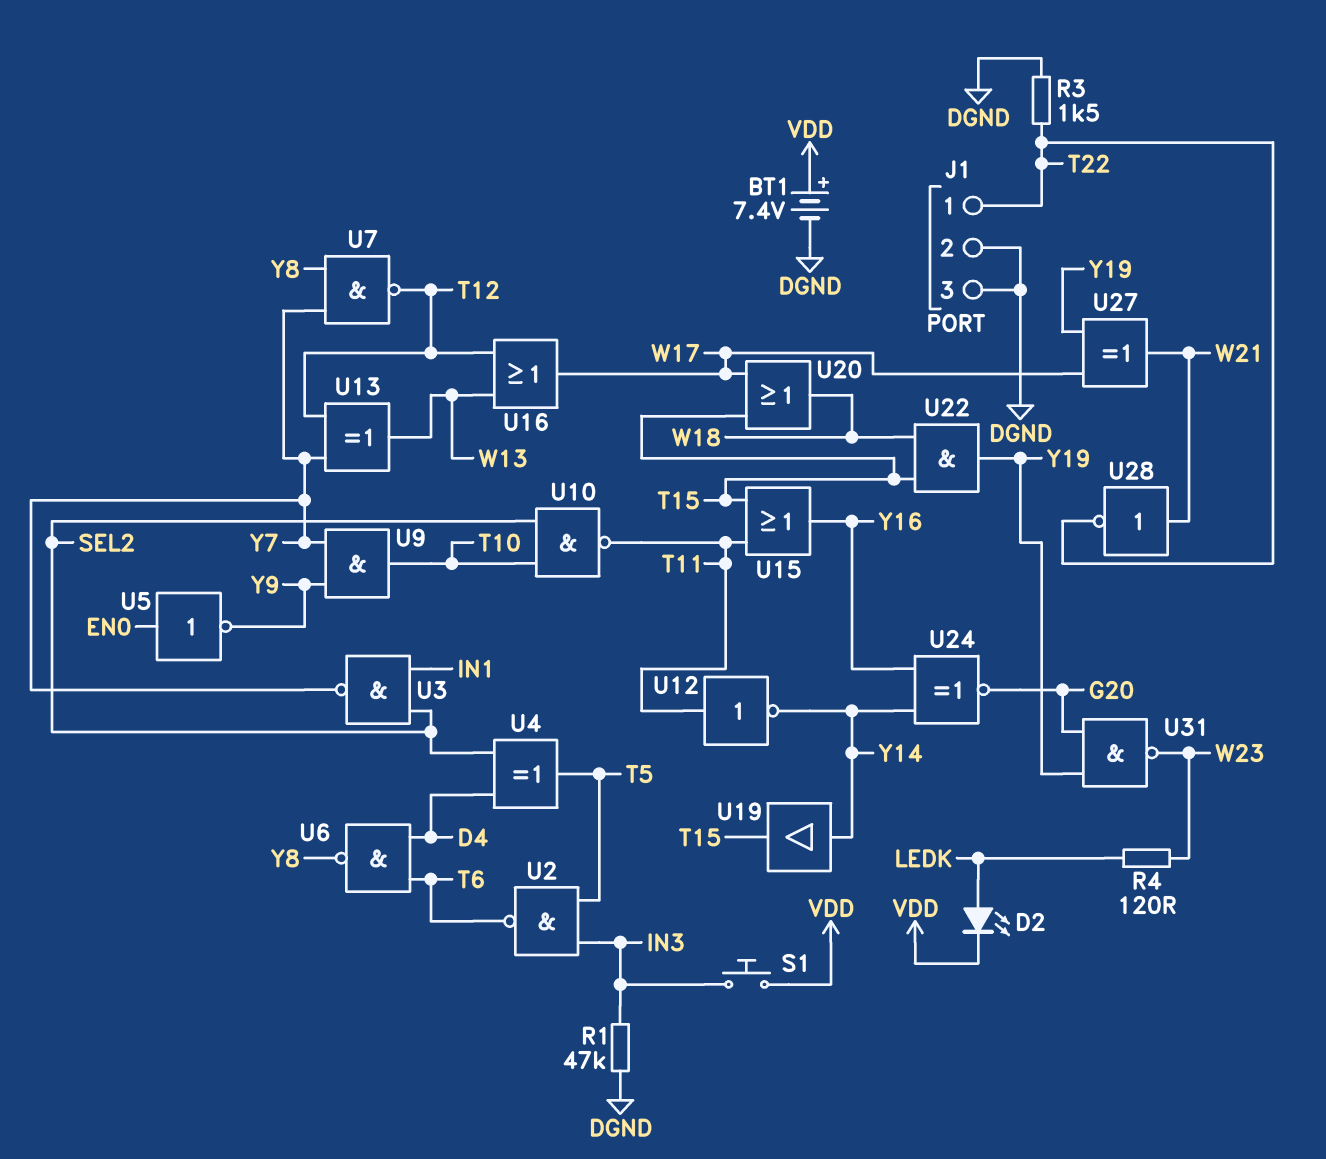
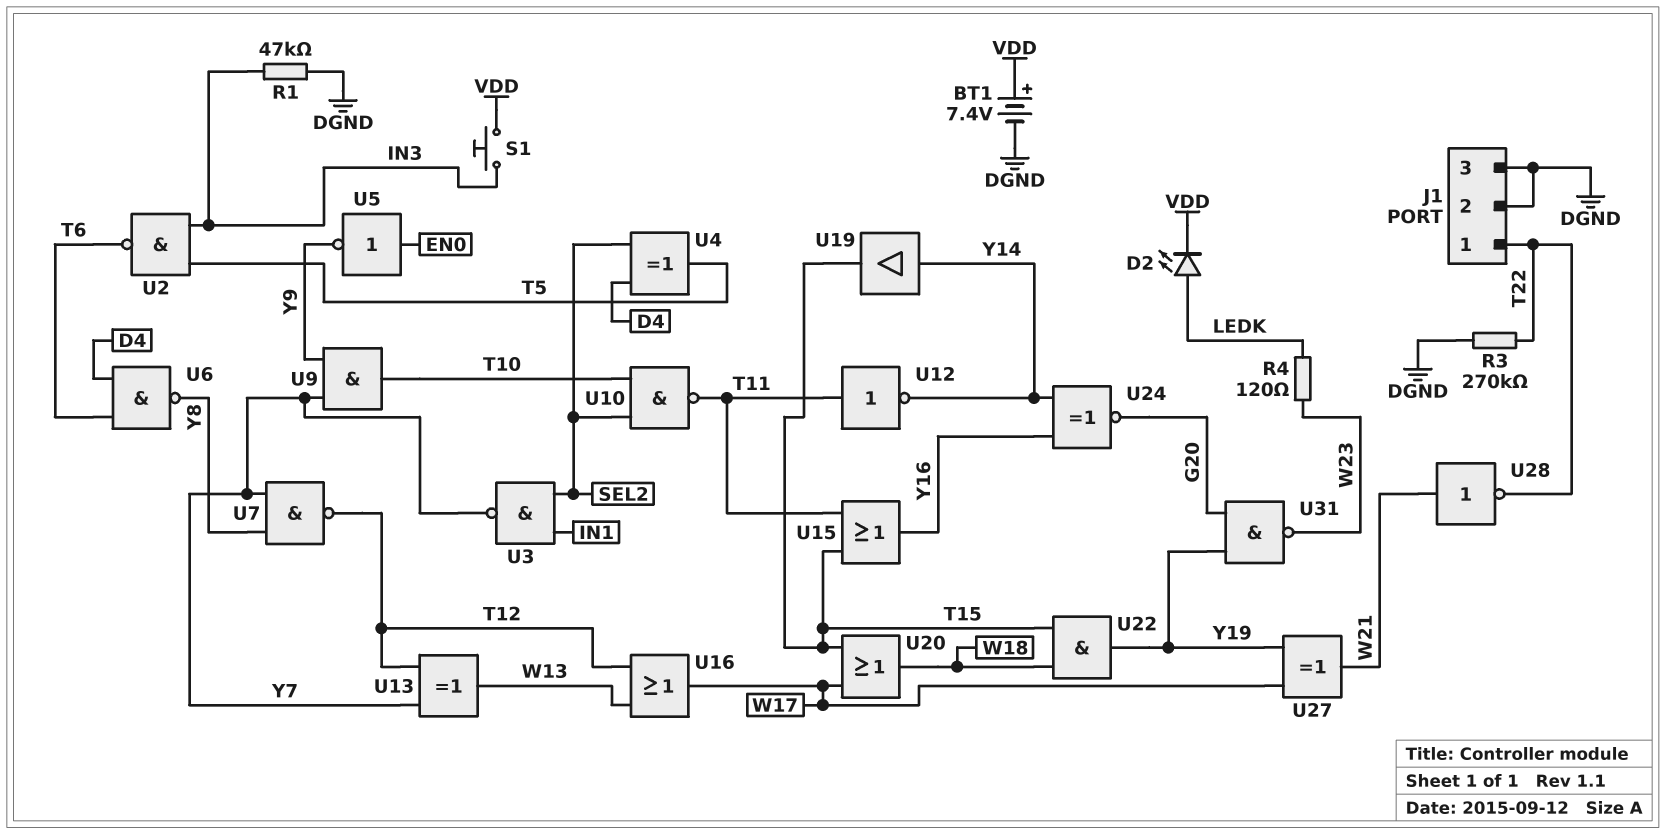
R3: 1.5k (DGND, T22) -> 270k (DGND, T22)

